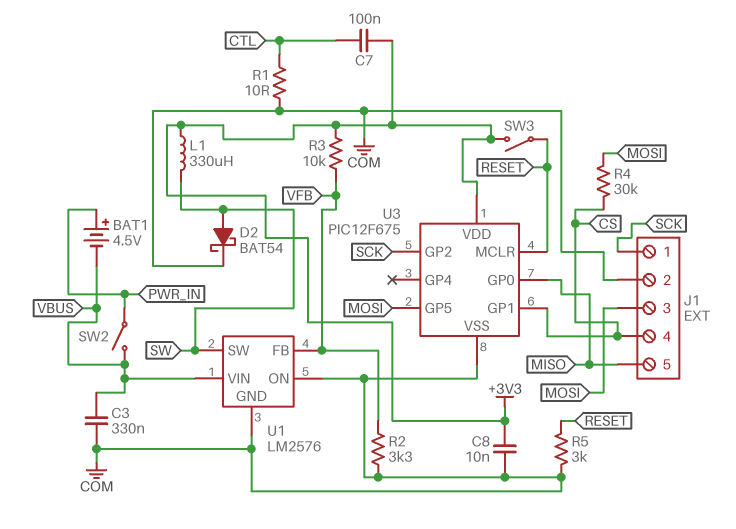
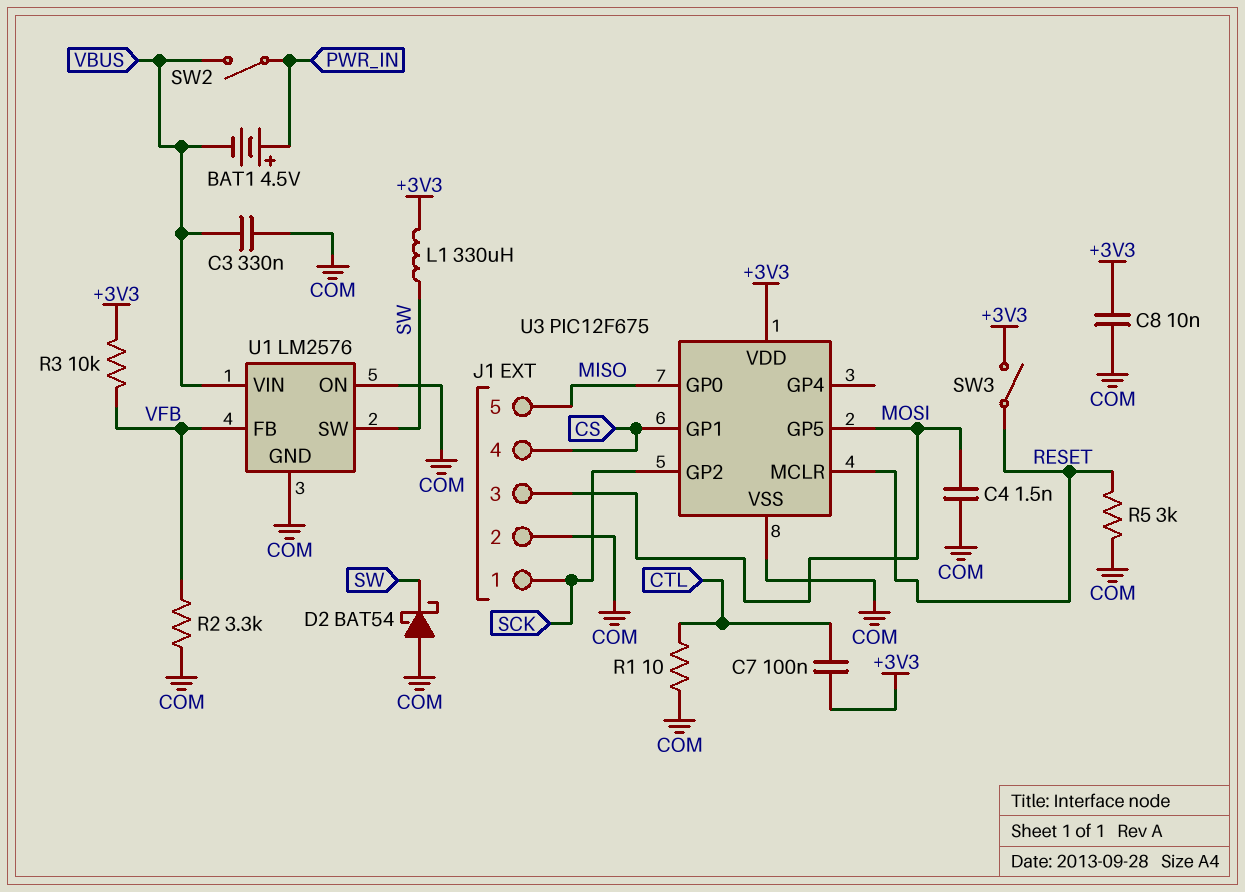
C4: none -> 1.5nF (COM, MOSI)
D2: schottky BAT54 (A SW, K COM) -> schottky BAT54 (A COM, K SW)
R4: 30k (CS, MOSI) -> none

